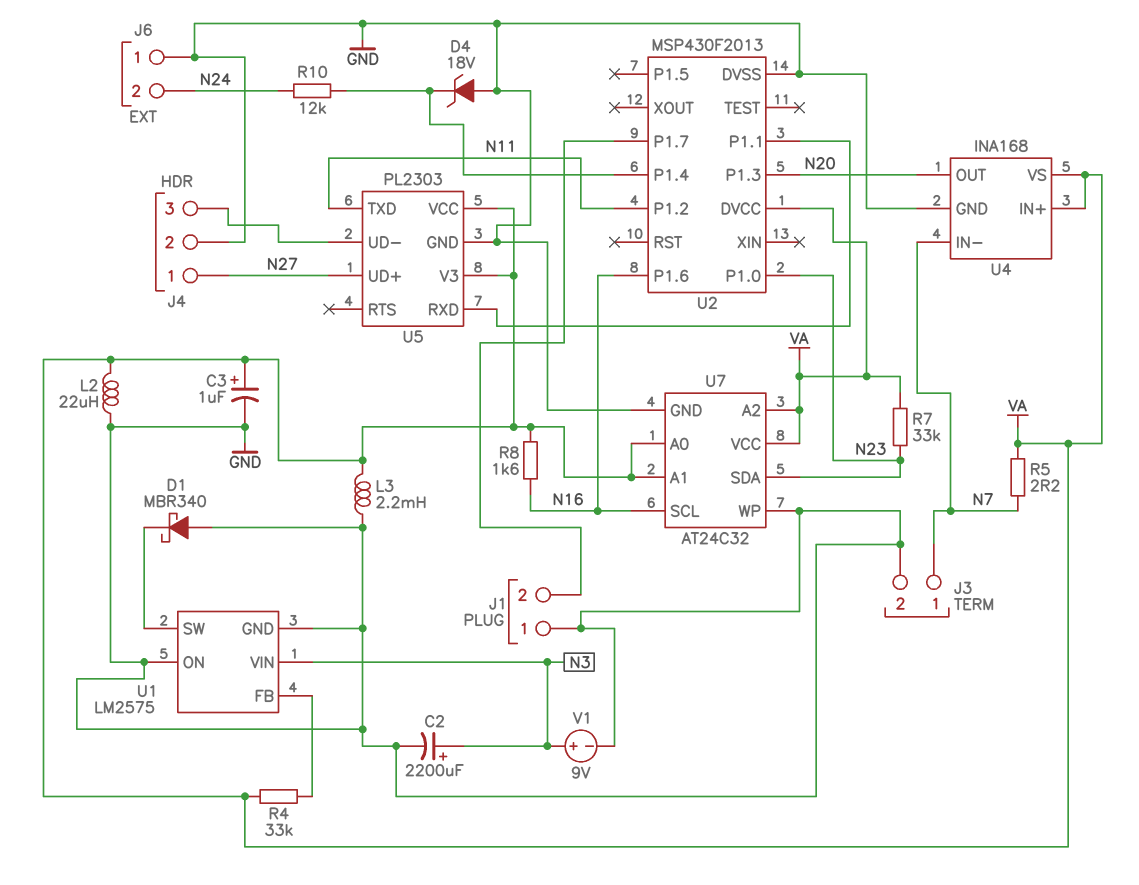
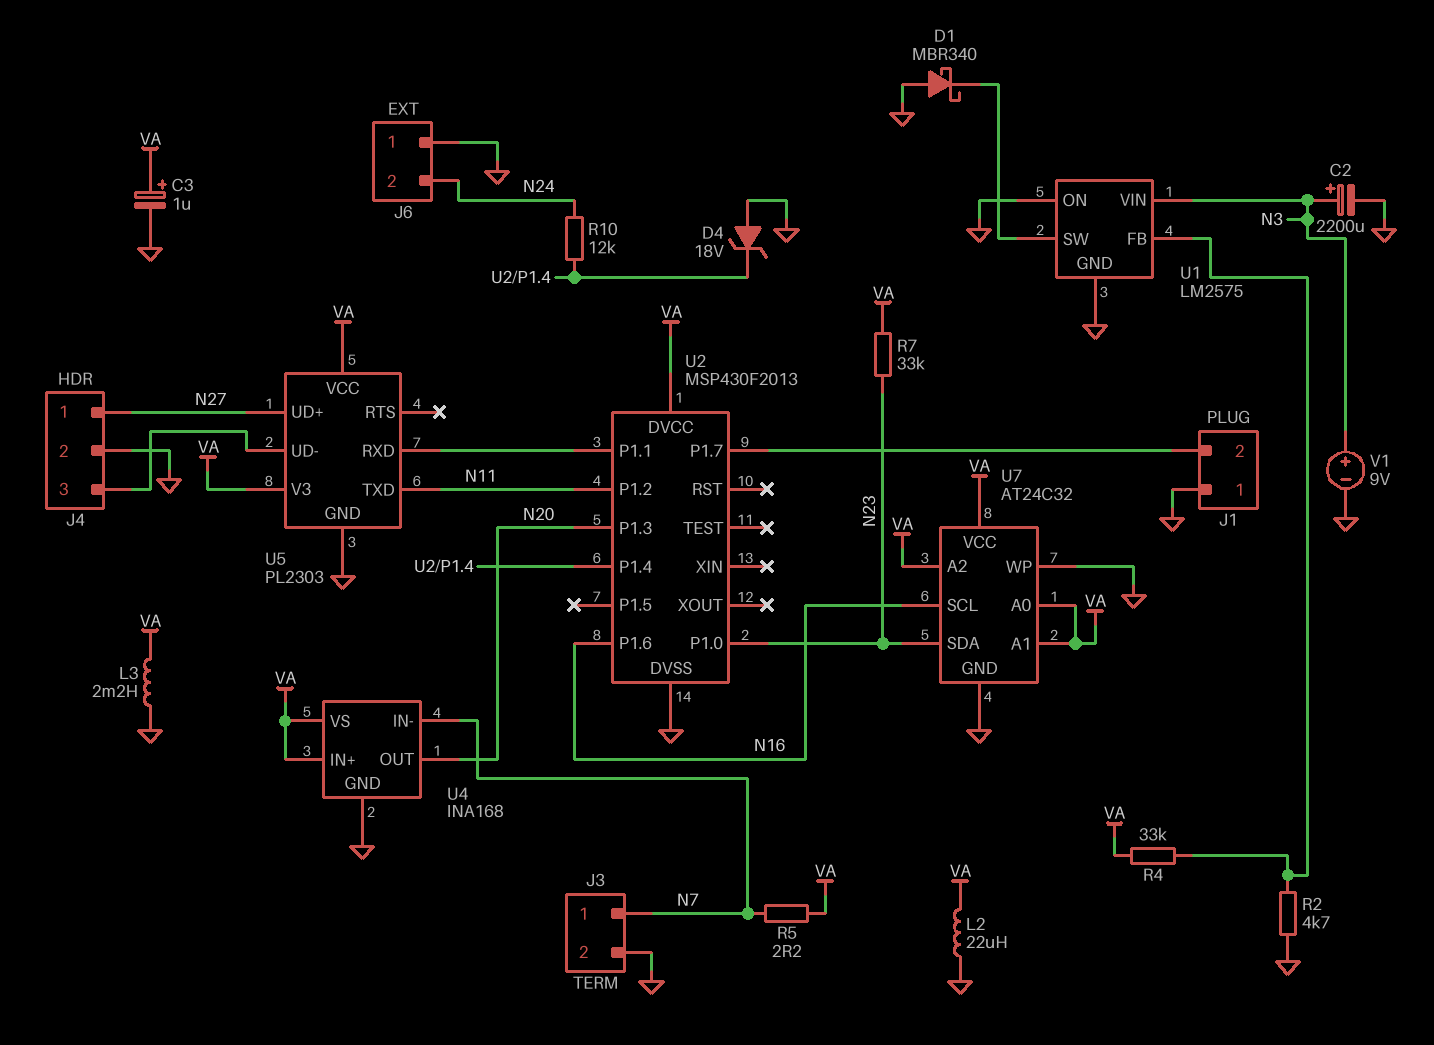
R2: none -> 4.7k (GND, U1/FB)
R8: 1.6k (N16, VA) -> none

